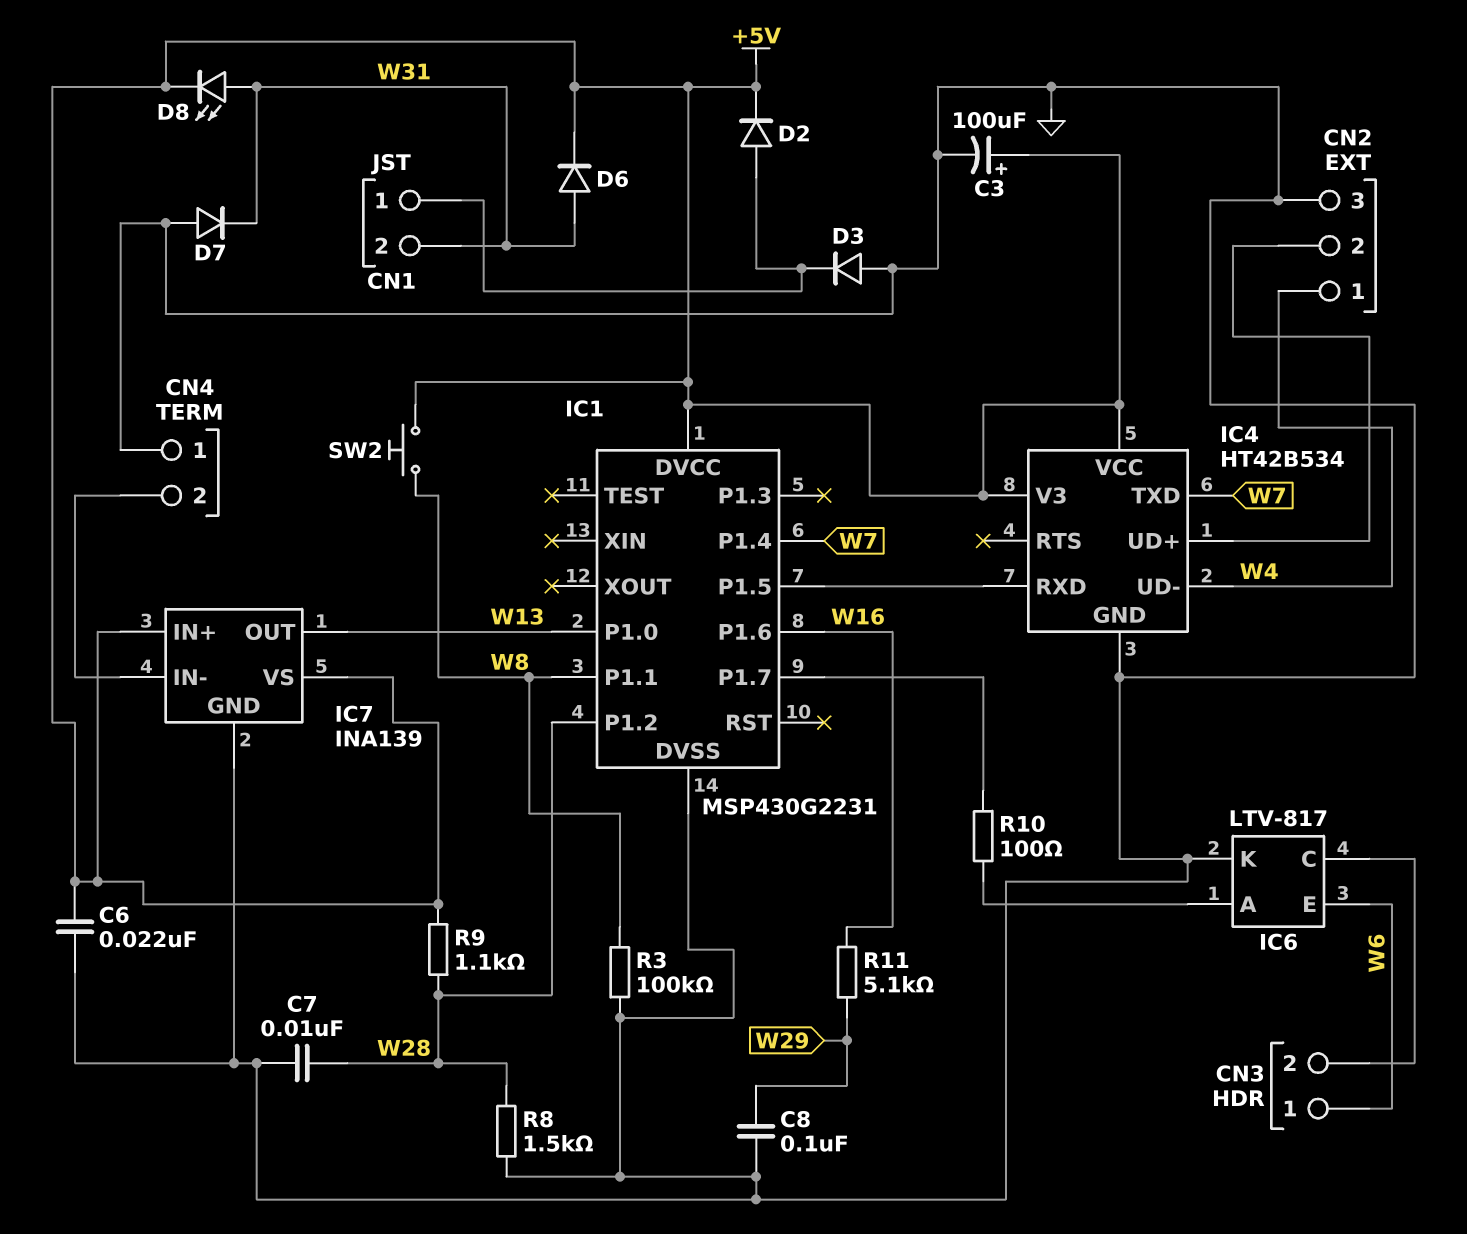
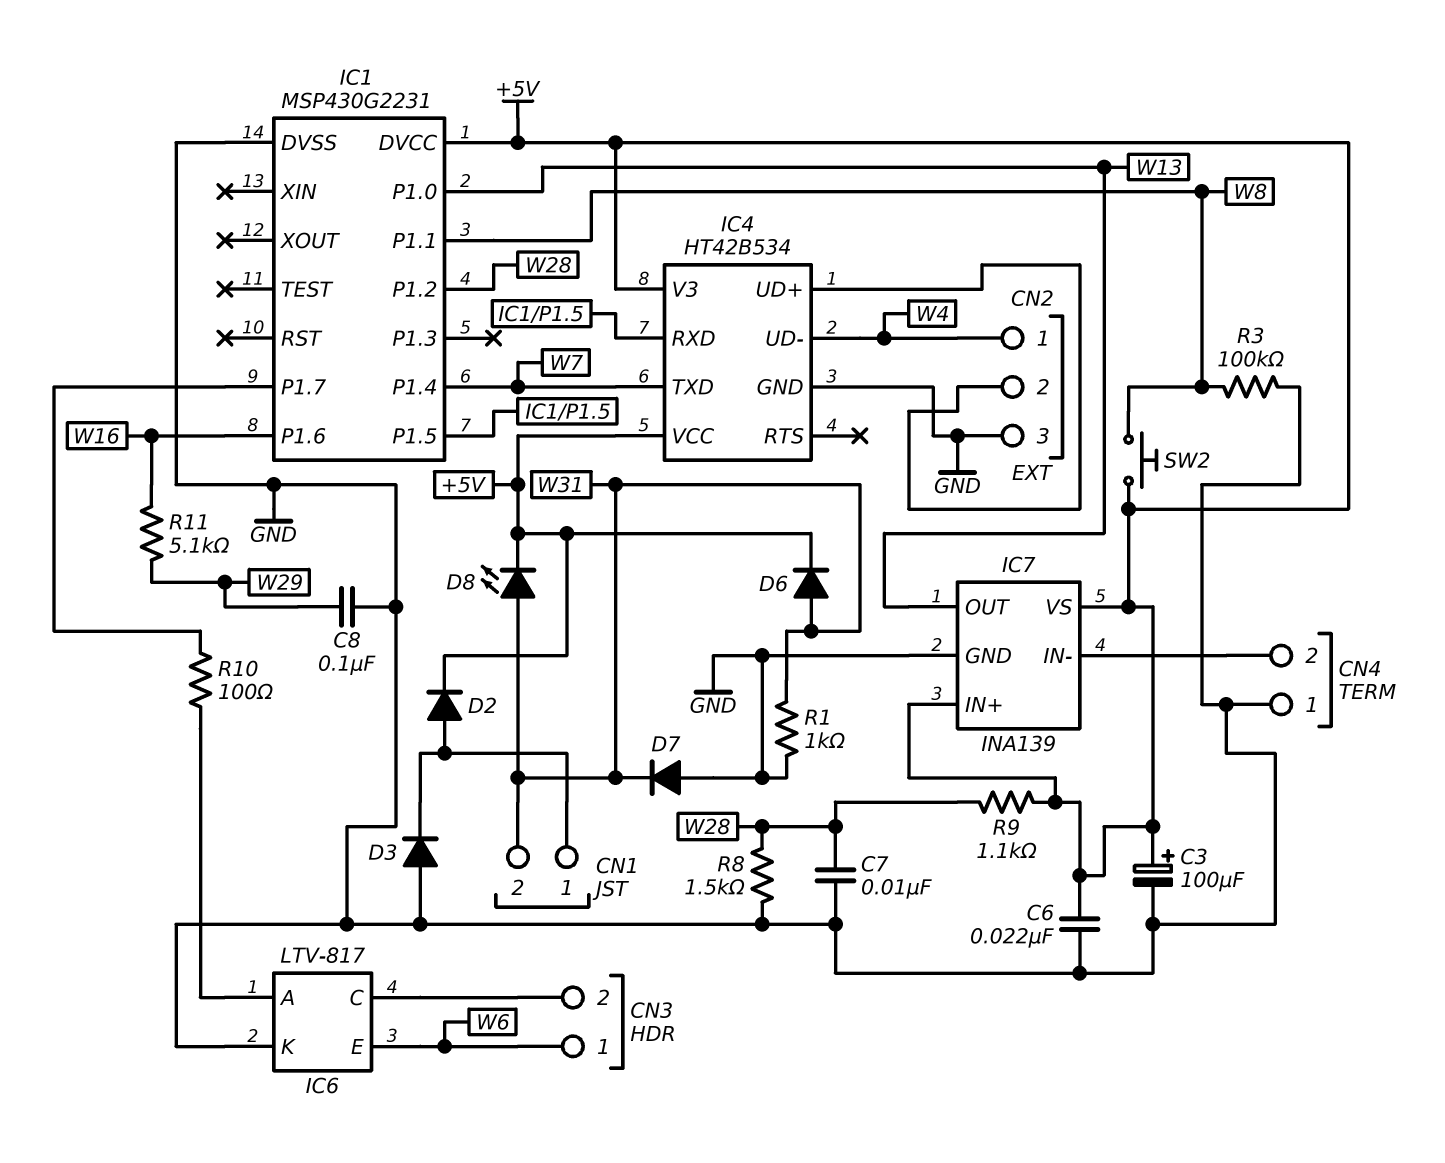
R1: none -> 1k (GND, W31)

